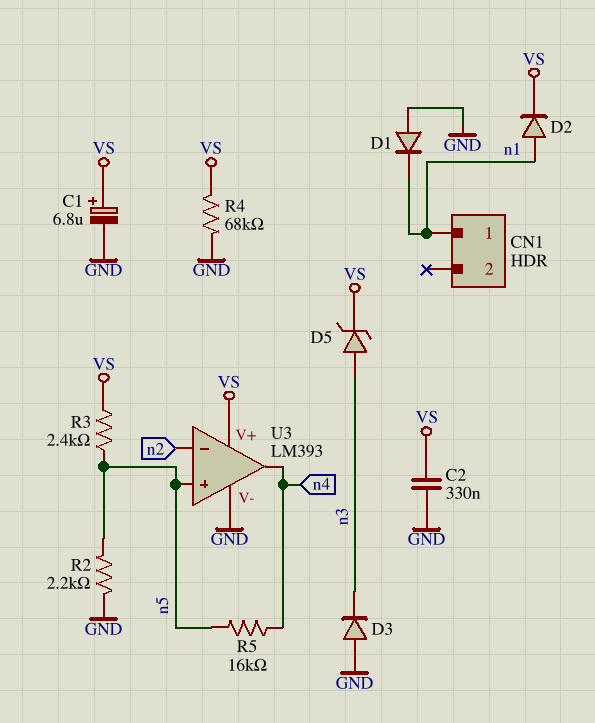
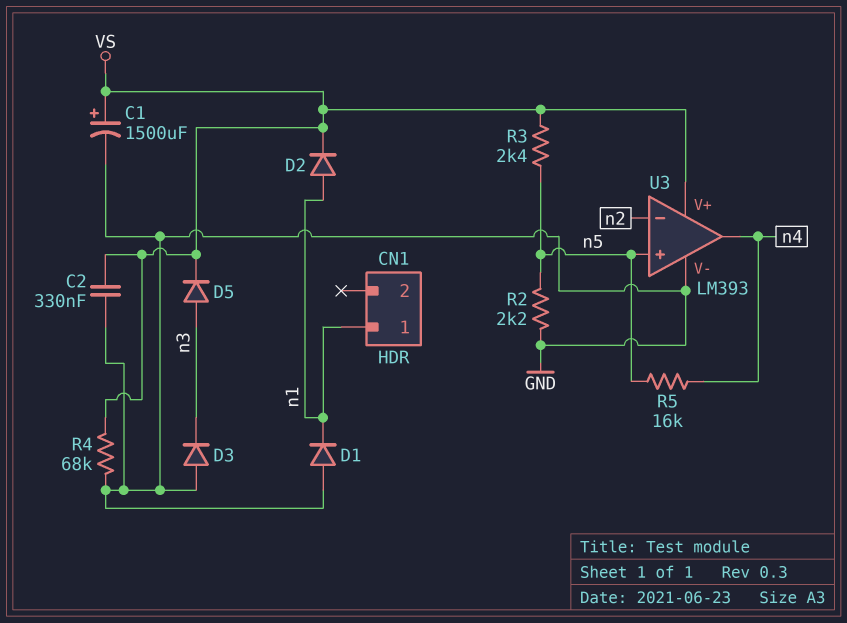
C1: 6.8uF (plus VS, minus GND) -> 1500uF (plus VS, minus GND)
D5: zener (A n3, K VS) -> diode (A n3, K VS)

